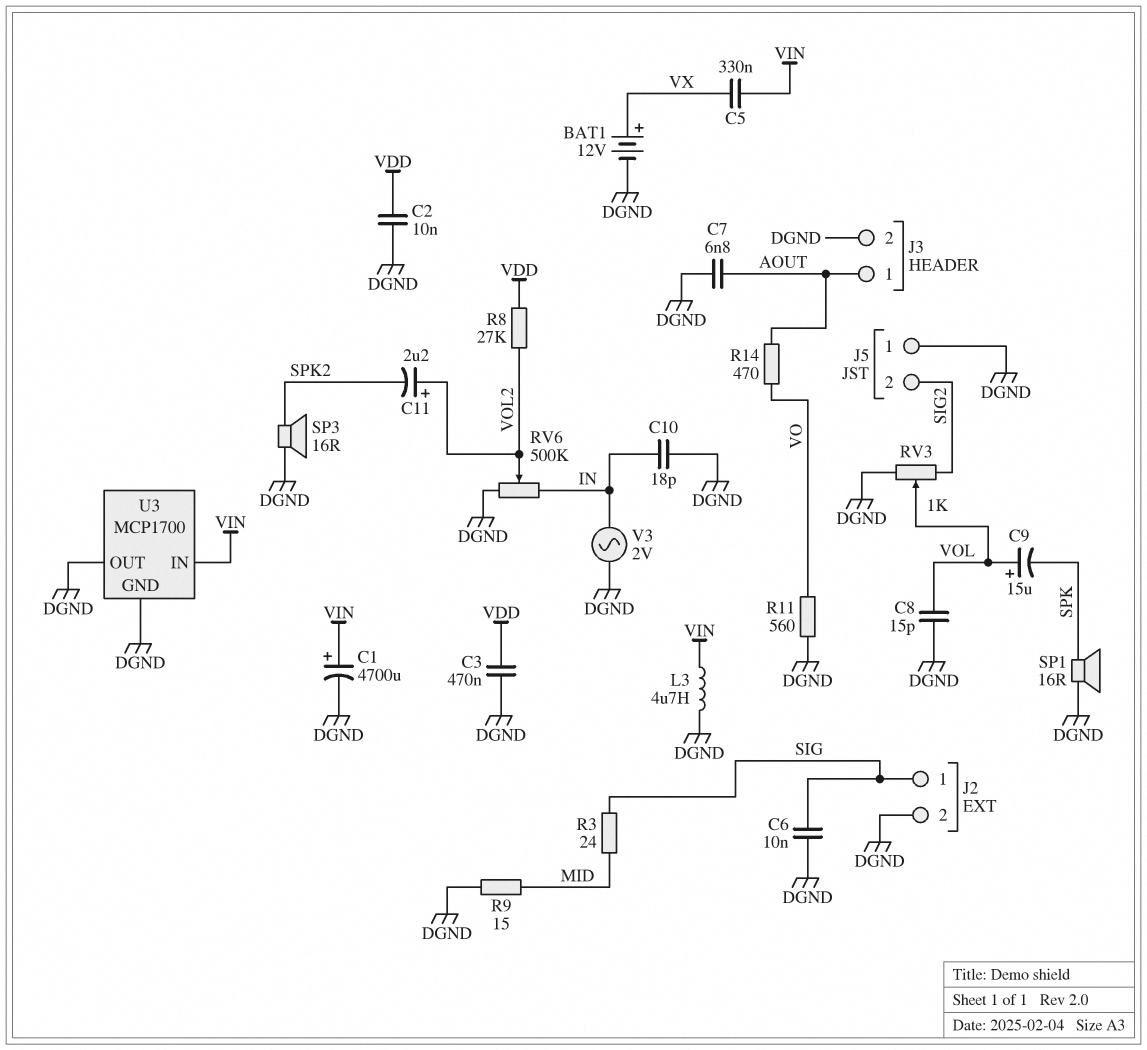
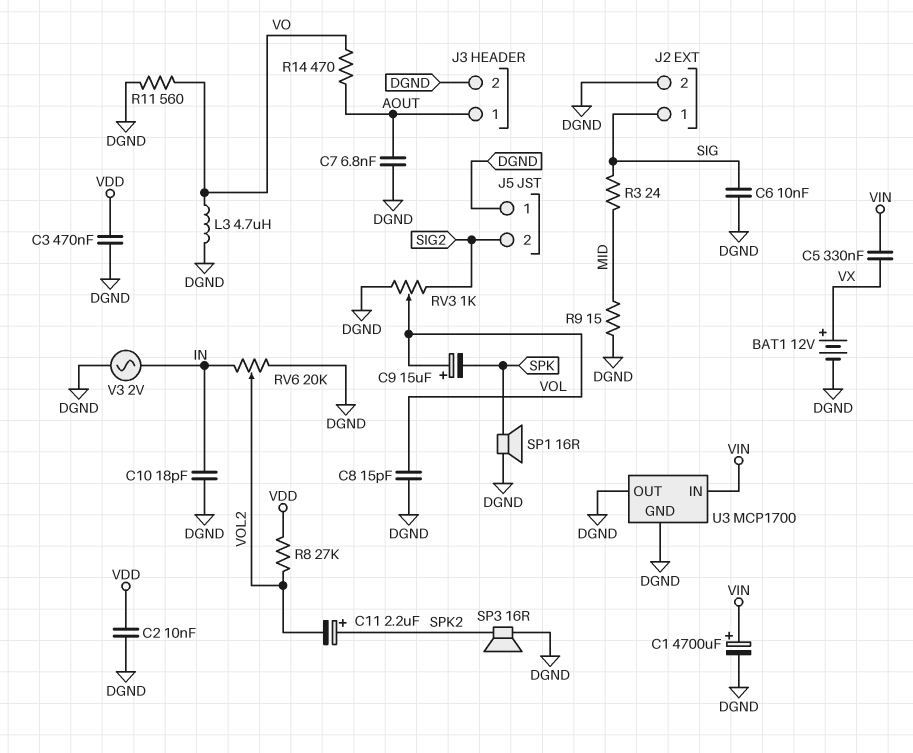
C11: 2.2uF (plus VOL2, minus SPK2) -> 2.2uF (plus SPK2, minus VOL2)
L3: 4.7uH (DGND, VIN) -> 4.7uH (DGND, VO)
RV6: 500k (DGND, IN, wiper VOL2) -> 20k (DGND, IN, wiper VOL2)

